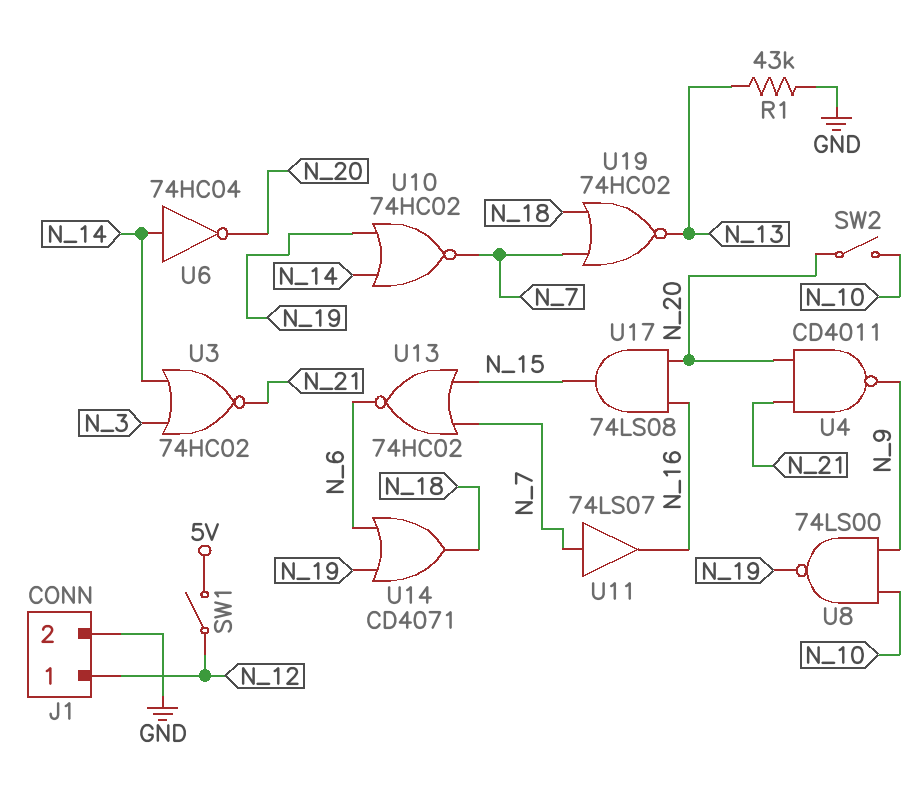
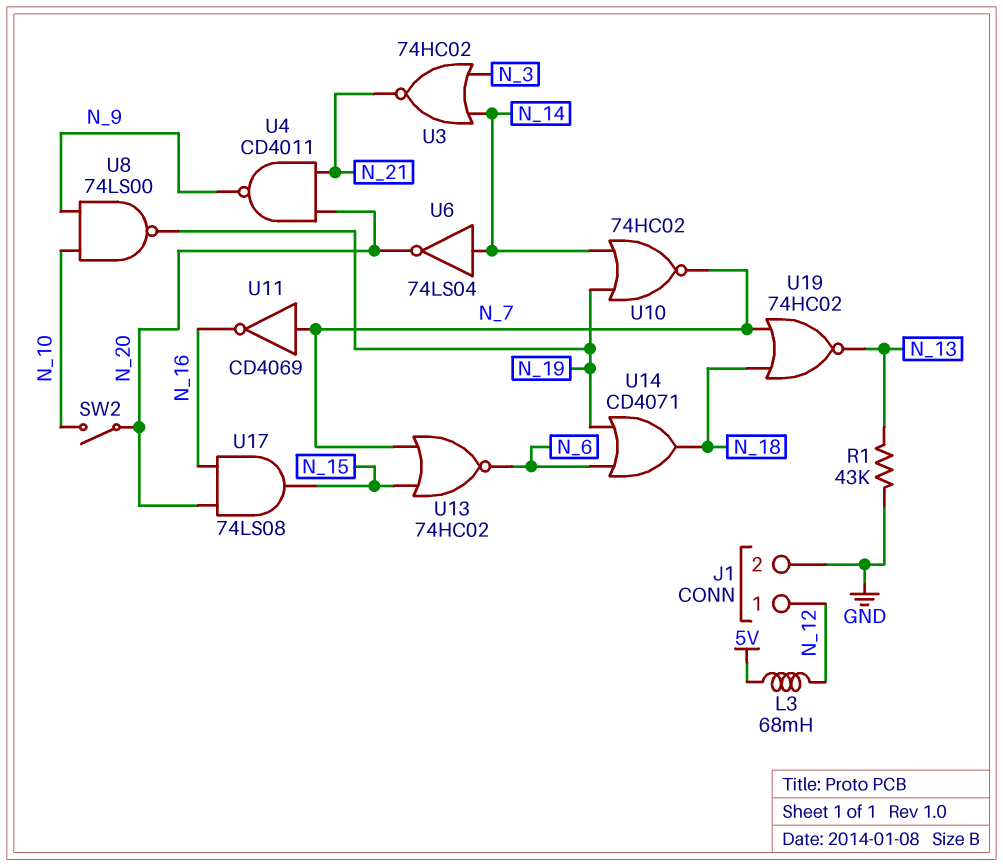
L3: none -> 68mH (5V, N_12)
SW1: switch (5V, N_12) -> none
U6: NOT 74HC04 (in N_14, out N_20) -> NOT 74LS04 (in N_14, out N_20)
U11: buffer 74LS07 (in N_7, out N_16) -> NOT CD4069 (in N_7, out N_16)

